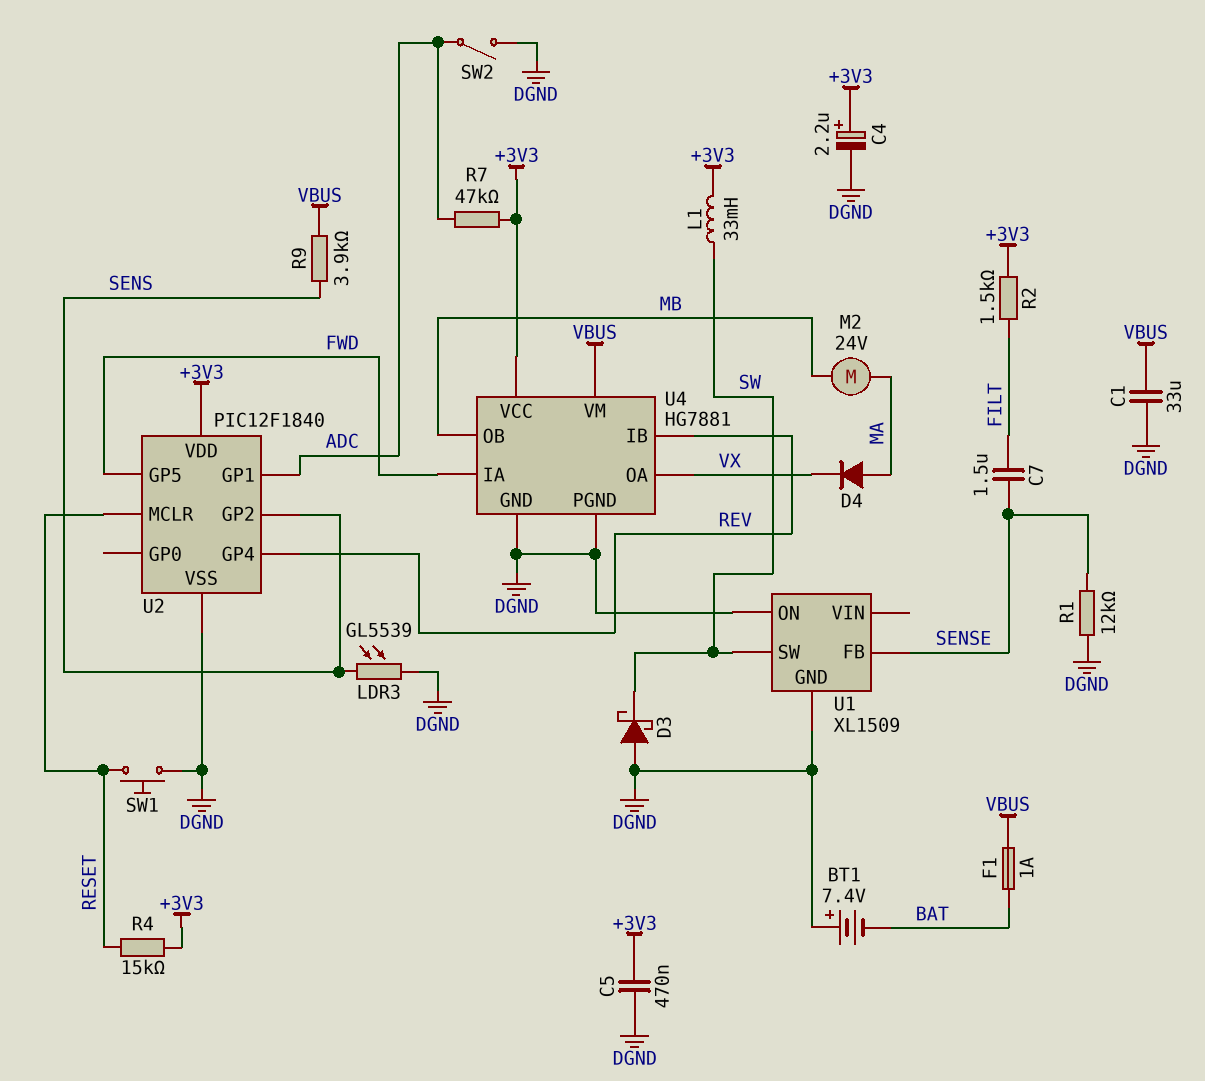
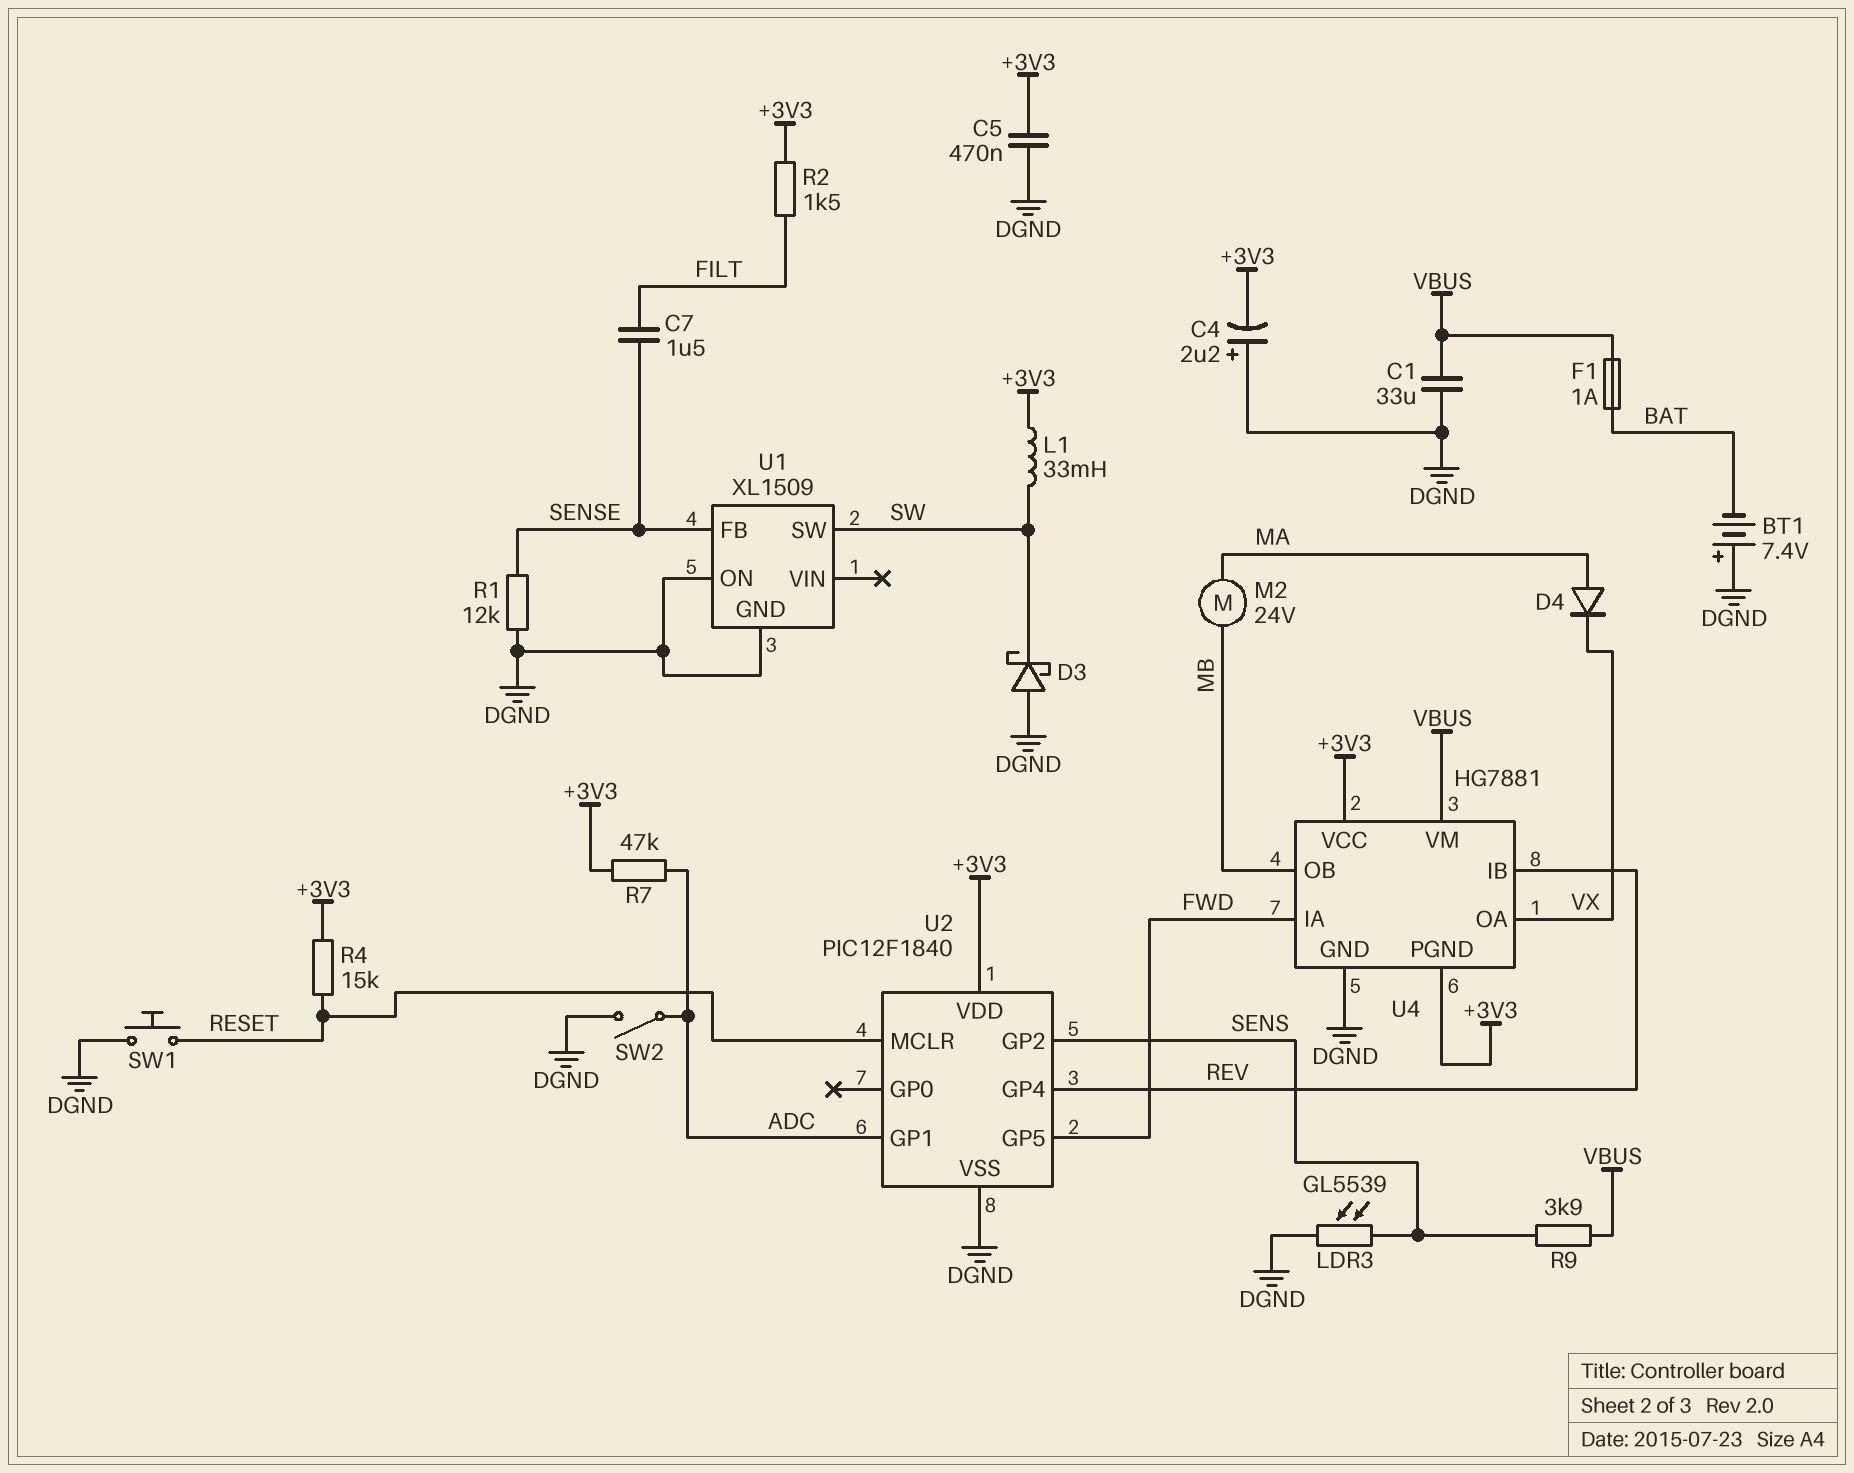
C4: 2.2uF (plus +3V3, minus DGND) -> 2.2uF (plus DGND, minus +3V3)
U4 pin PGND: DGND -> +3V3

